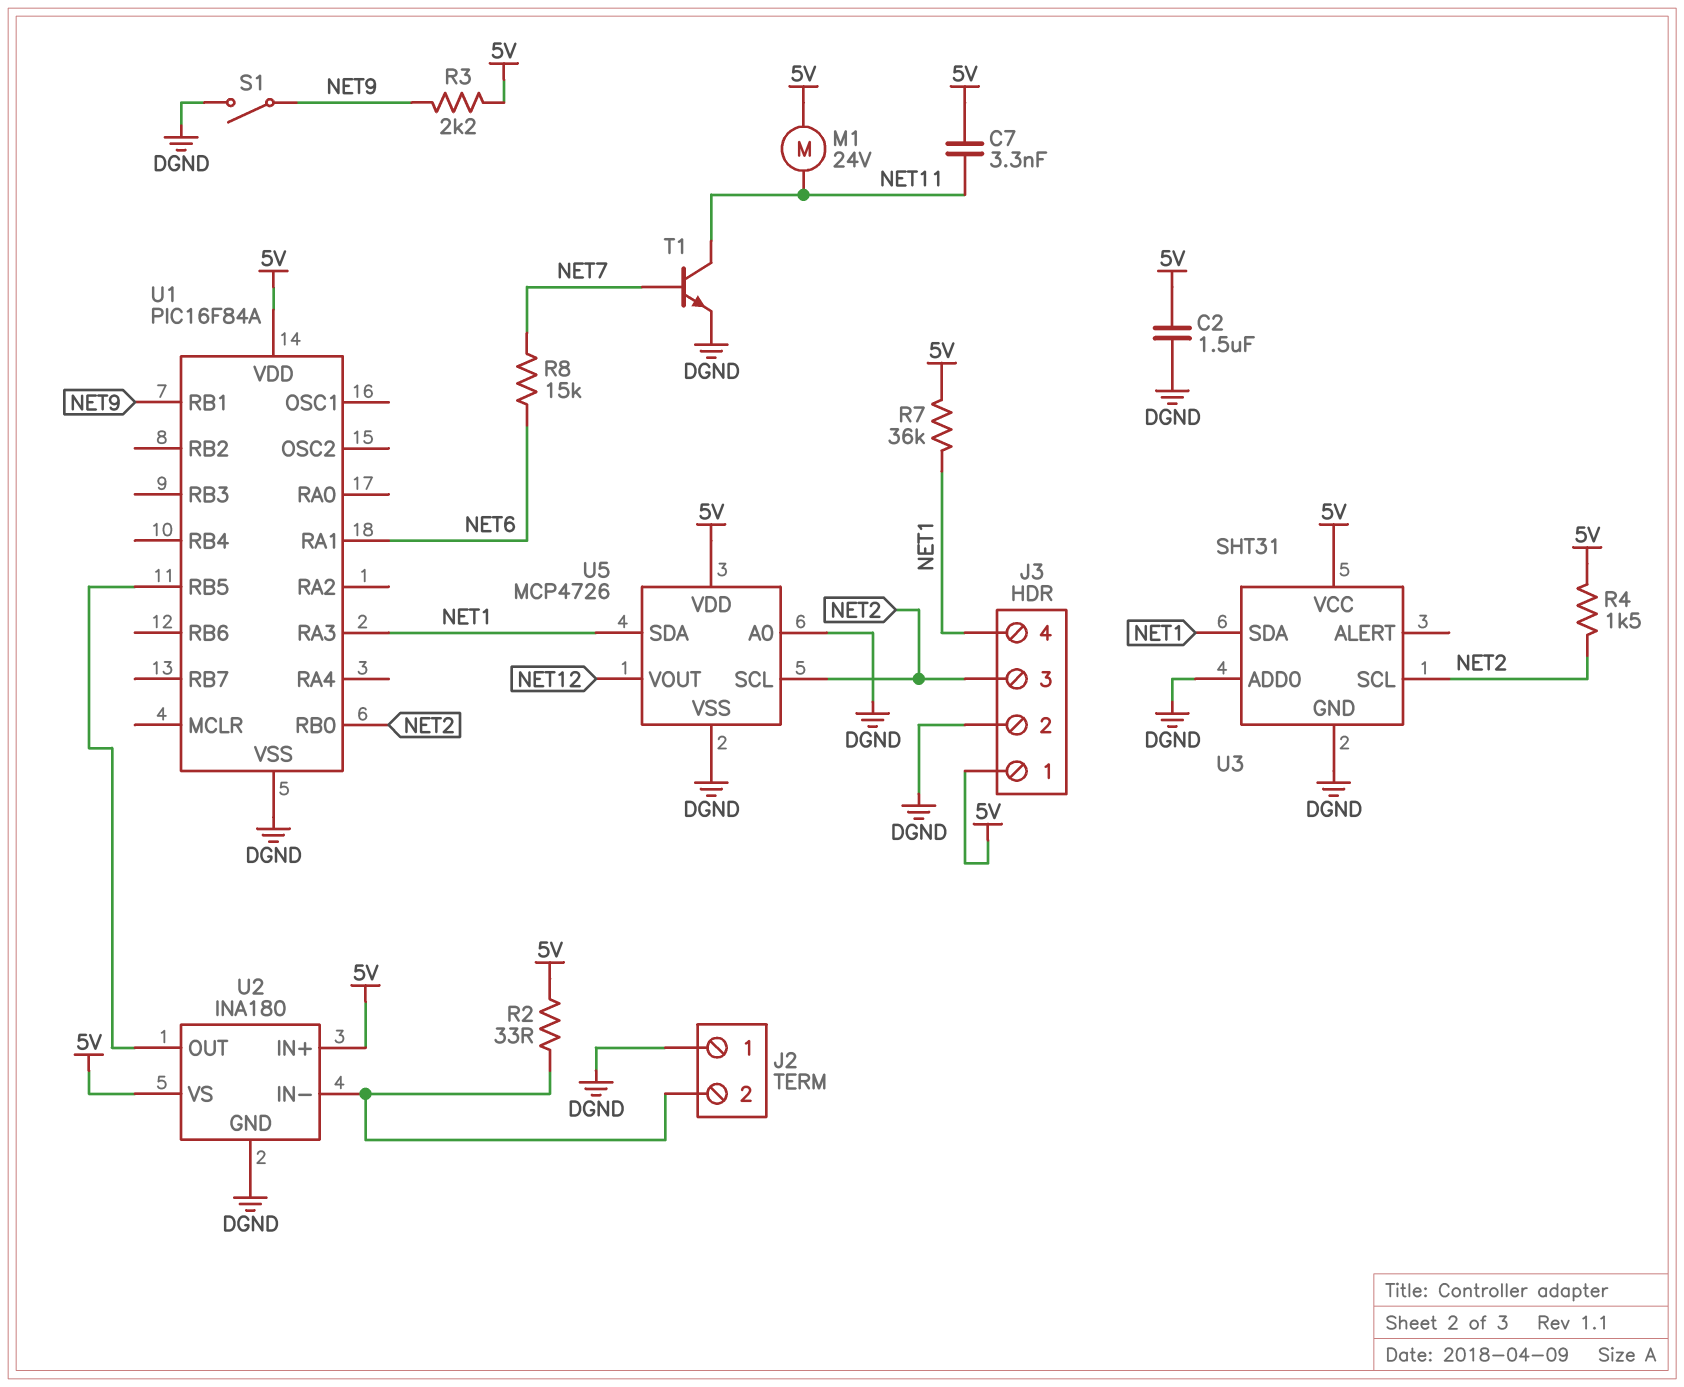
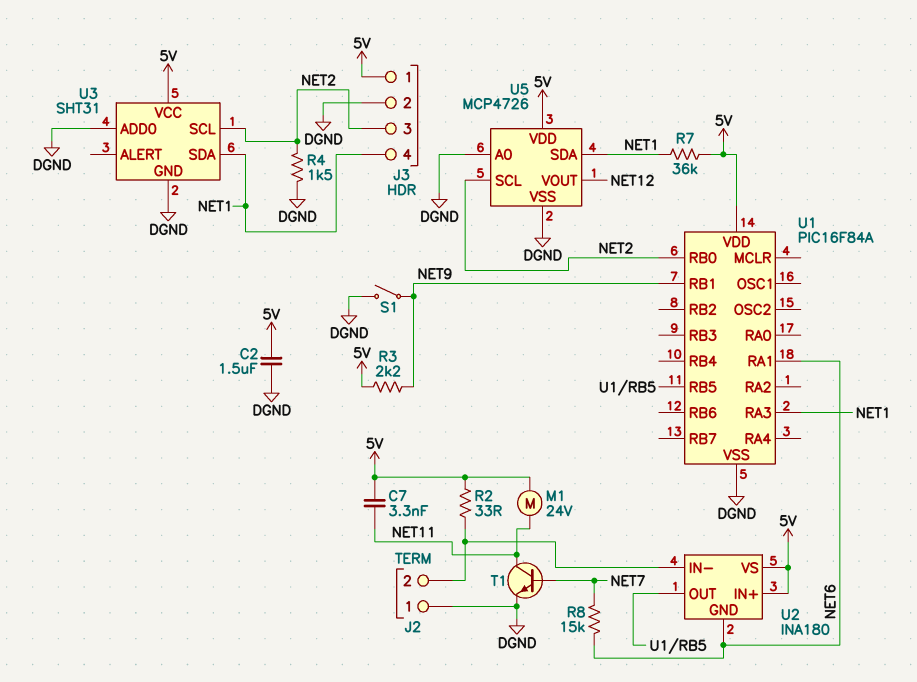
R4: 1.5k (5V, NET2) -> 1.5k (DGND, NET2)
U2 pin GND: DGND -> NET6

